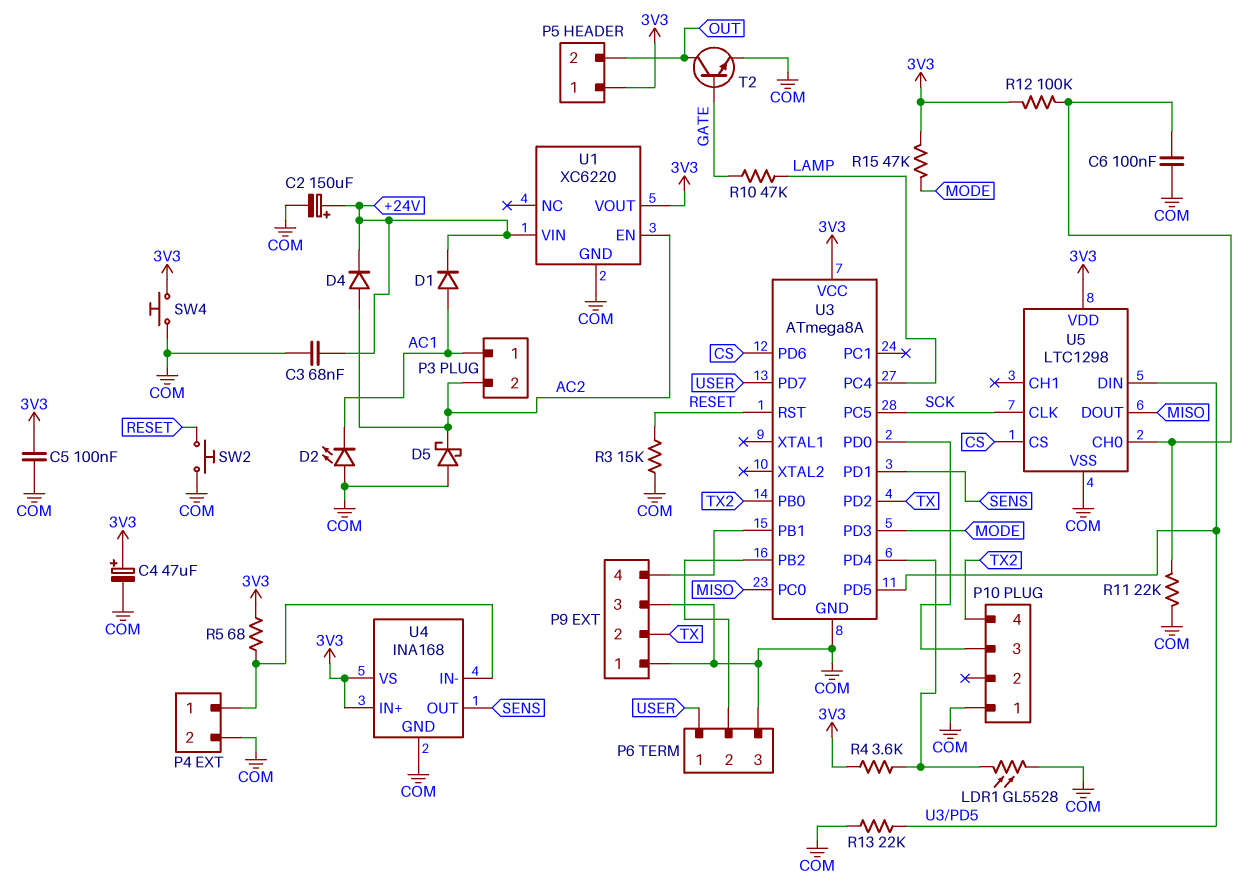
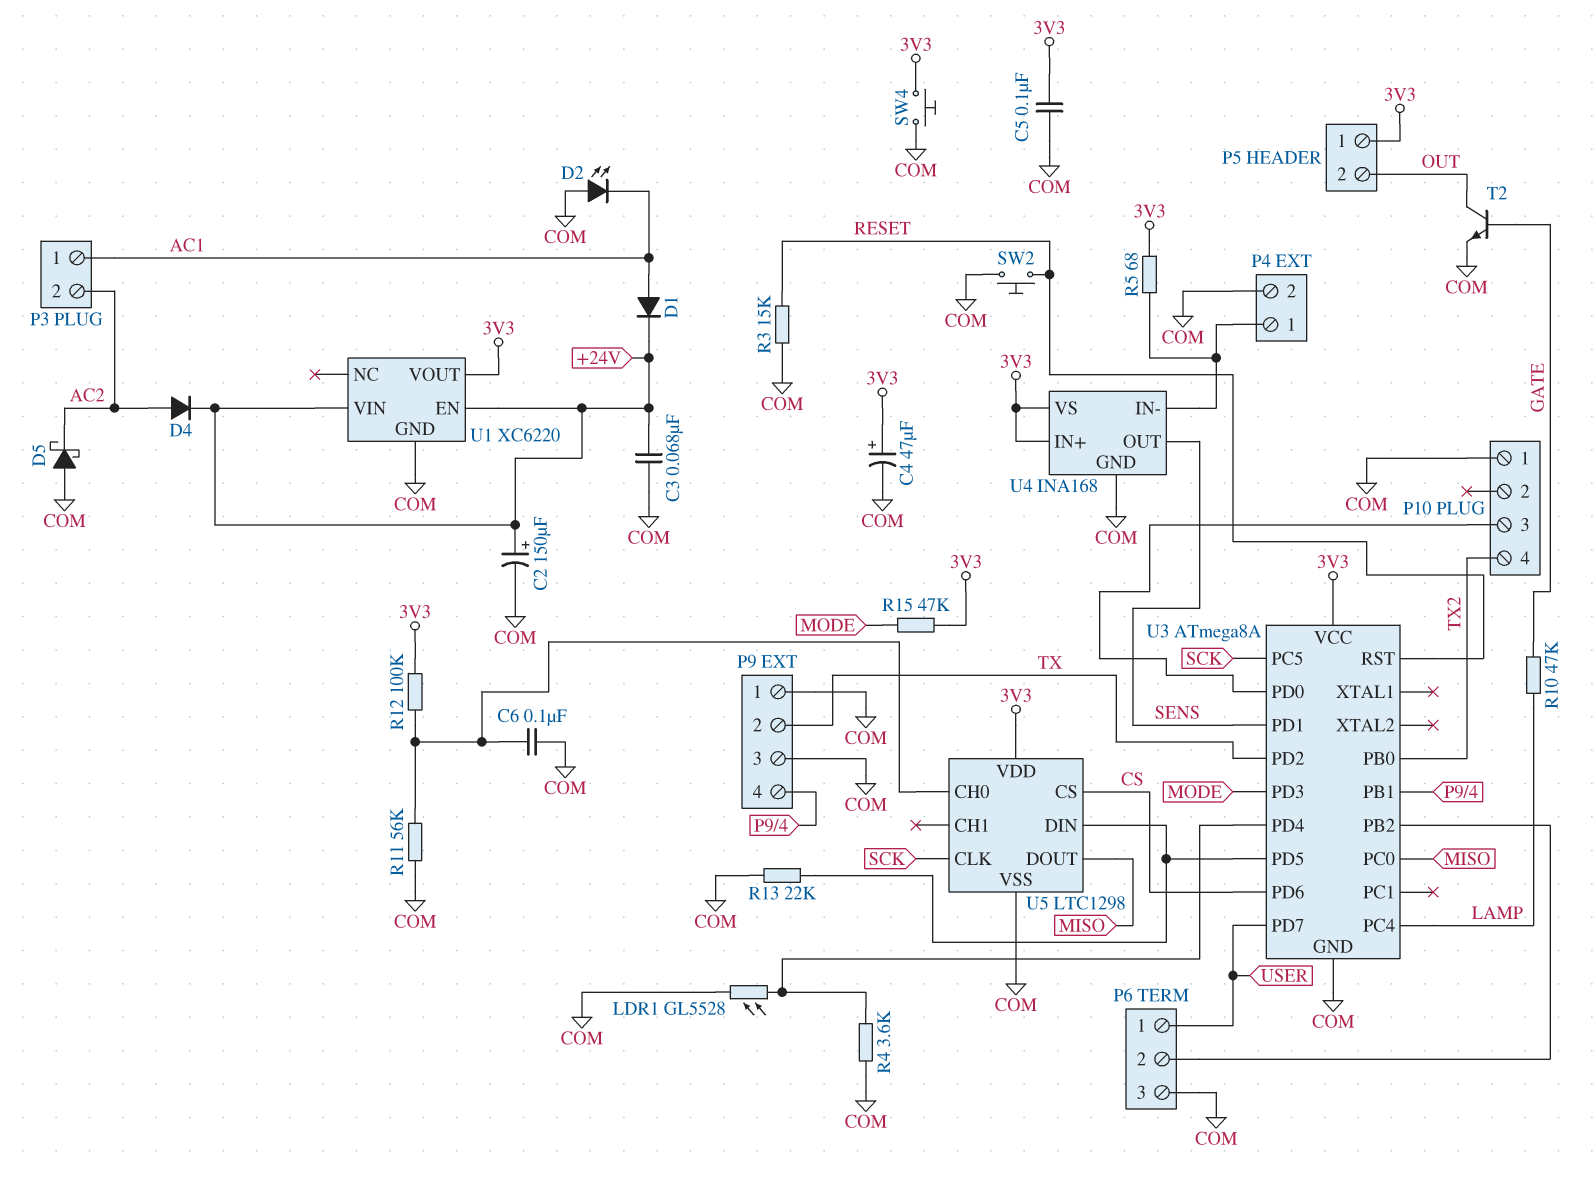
R4: 3.6k (3V3, U3/PD4) -> 3.6k (COM, U3/PD4)
R11: 22k (COM, U5/CH0) -> 56k (COM, U5/CH0)
U1 pin EN: AC2 -> +24V

